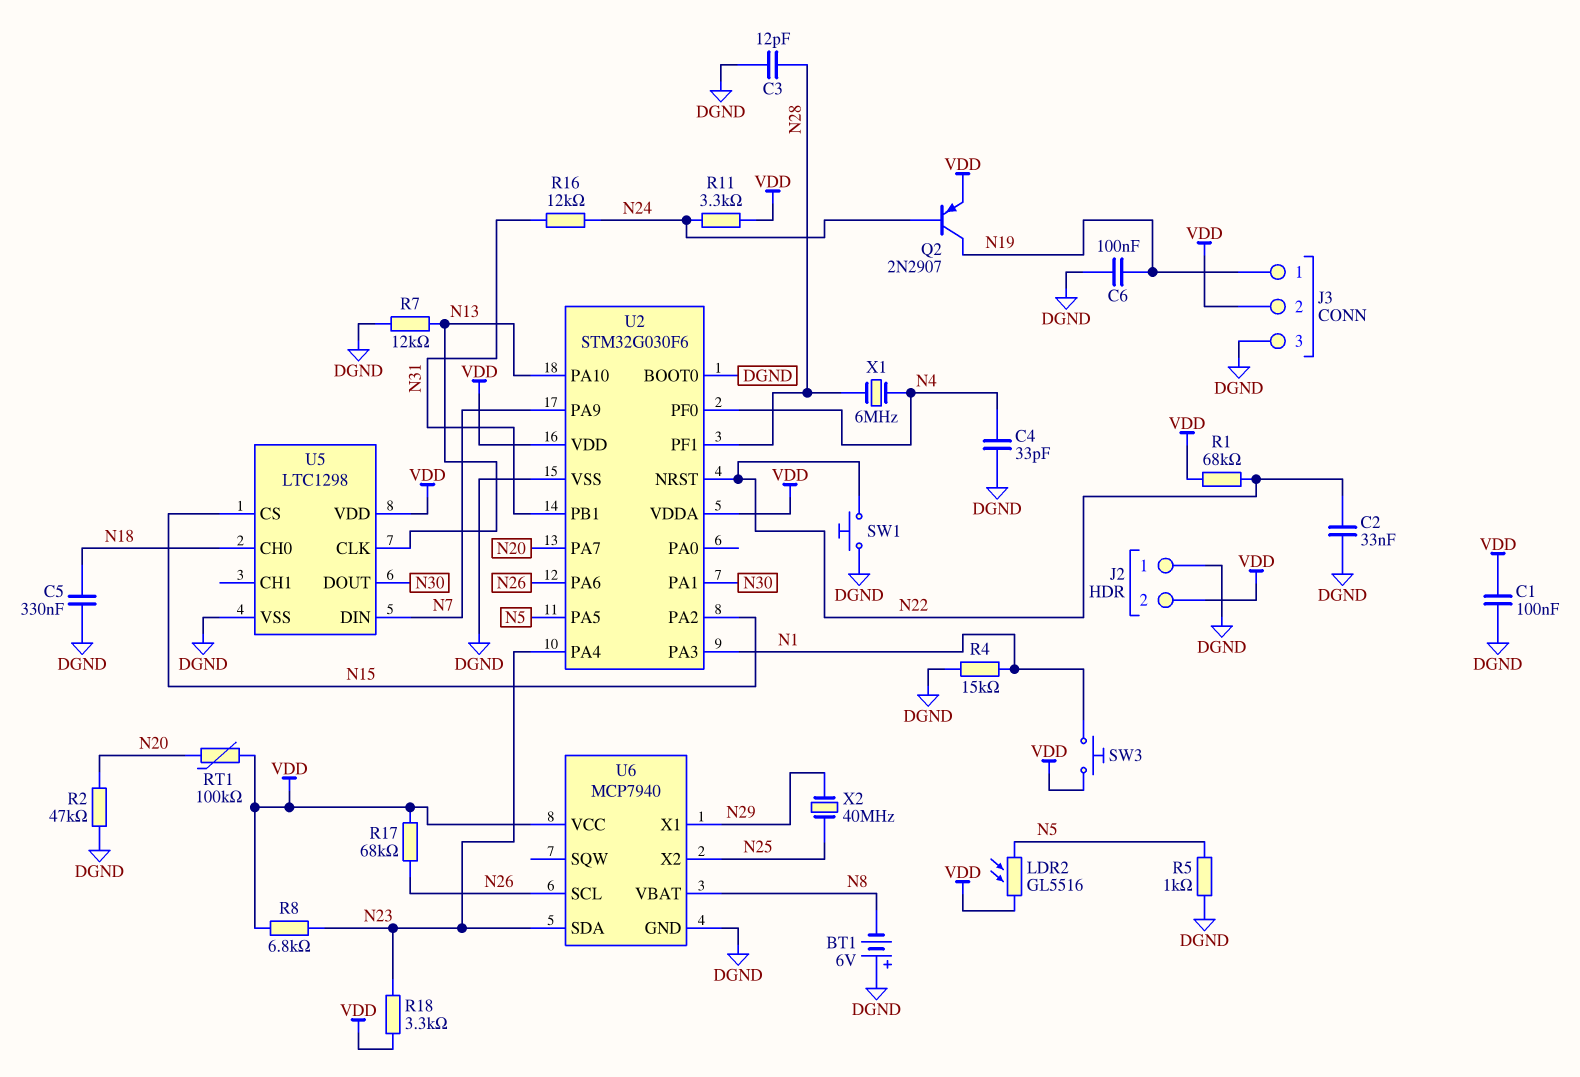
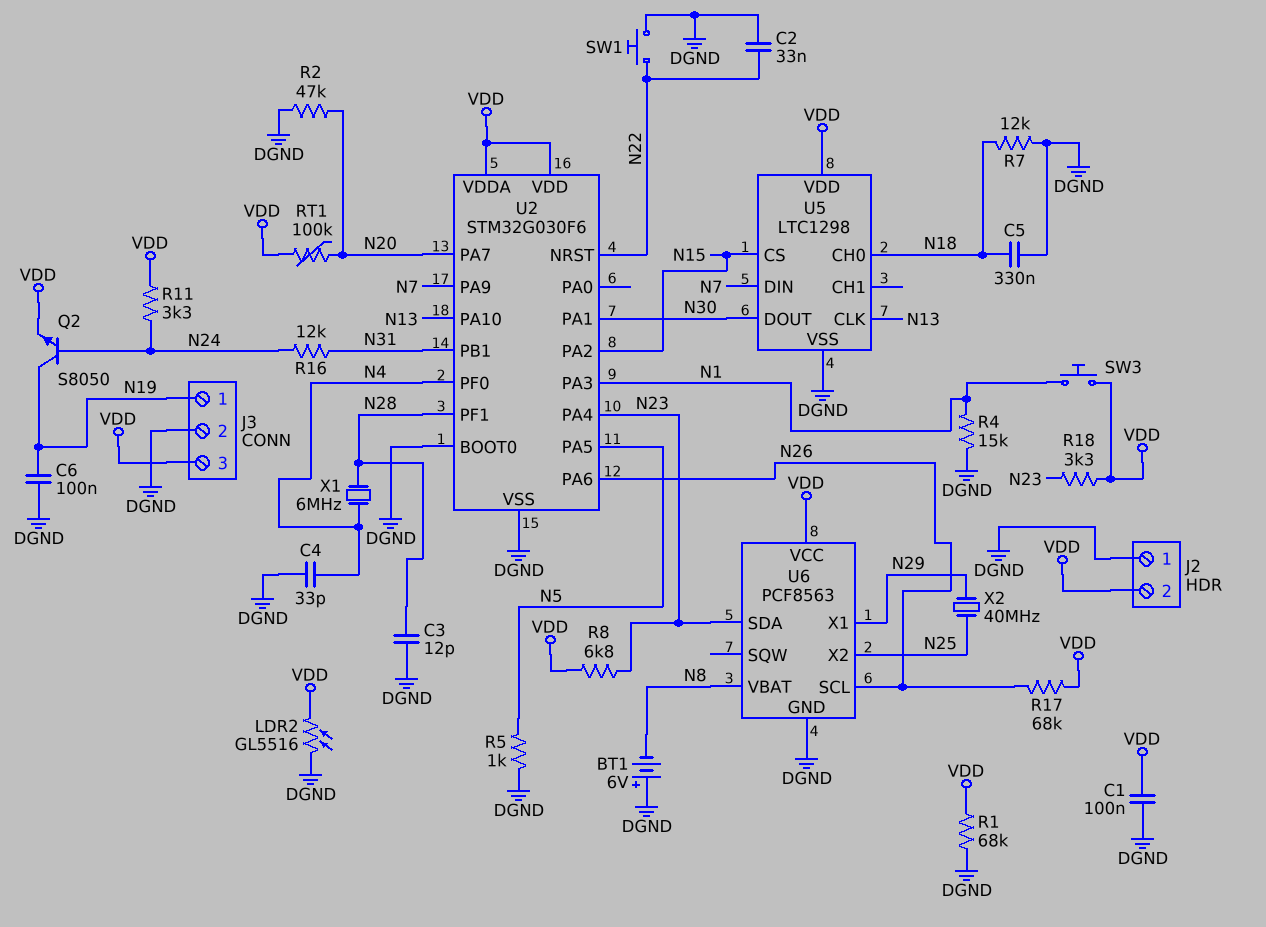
J3 pin 2: VDD -> DGND
J3 pin 3: DGND -> VDD
LDR2: GL5516 (N5, VDD) -> GL5516 (DGND, VDD)
Q2: PNP 2N2907 (B N24, C N19, E VDD) -> NPN S8050 (B N24, C N19, E VDD)
R1: 68k (N22, VDD) -> 68k (DGND, VDD)
R7: 12k (DGND, N13) -> 12k (DGND, N18)
U6: MCP7940 -> PCF8563

